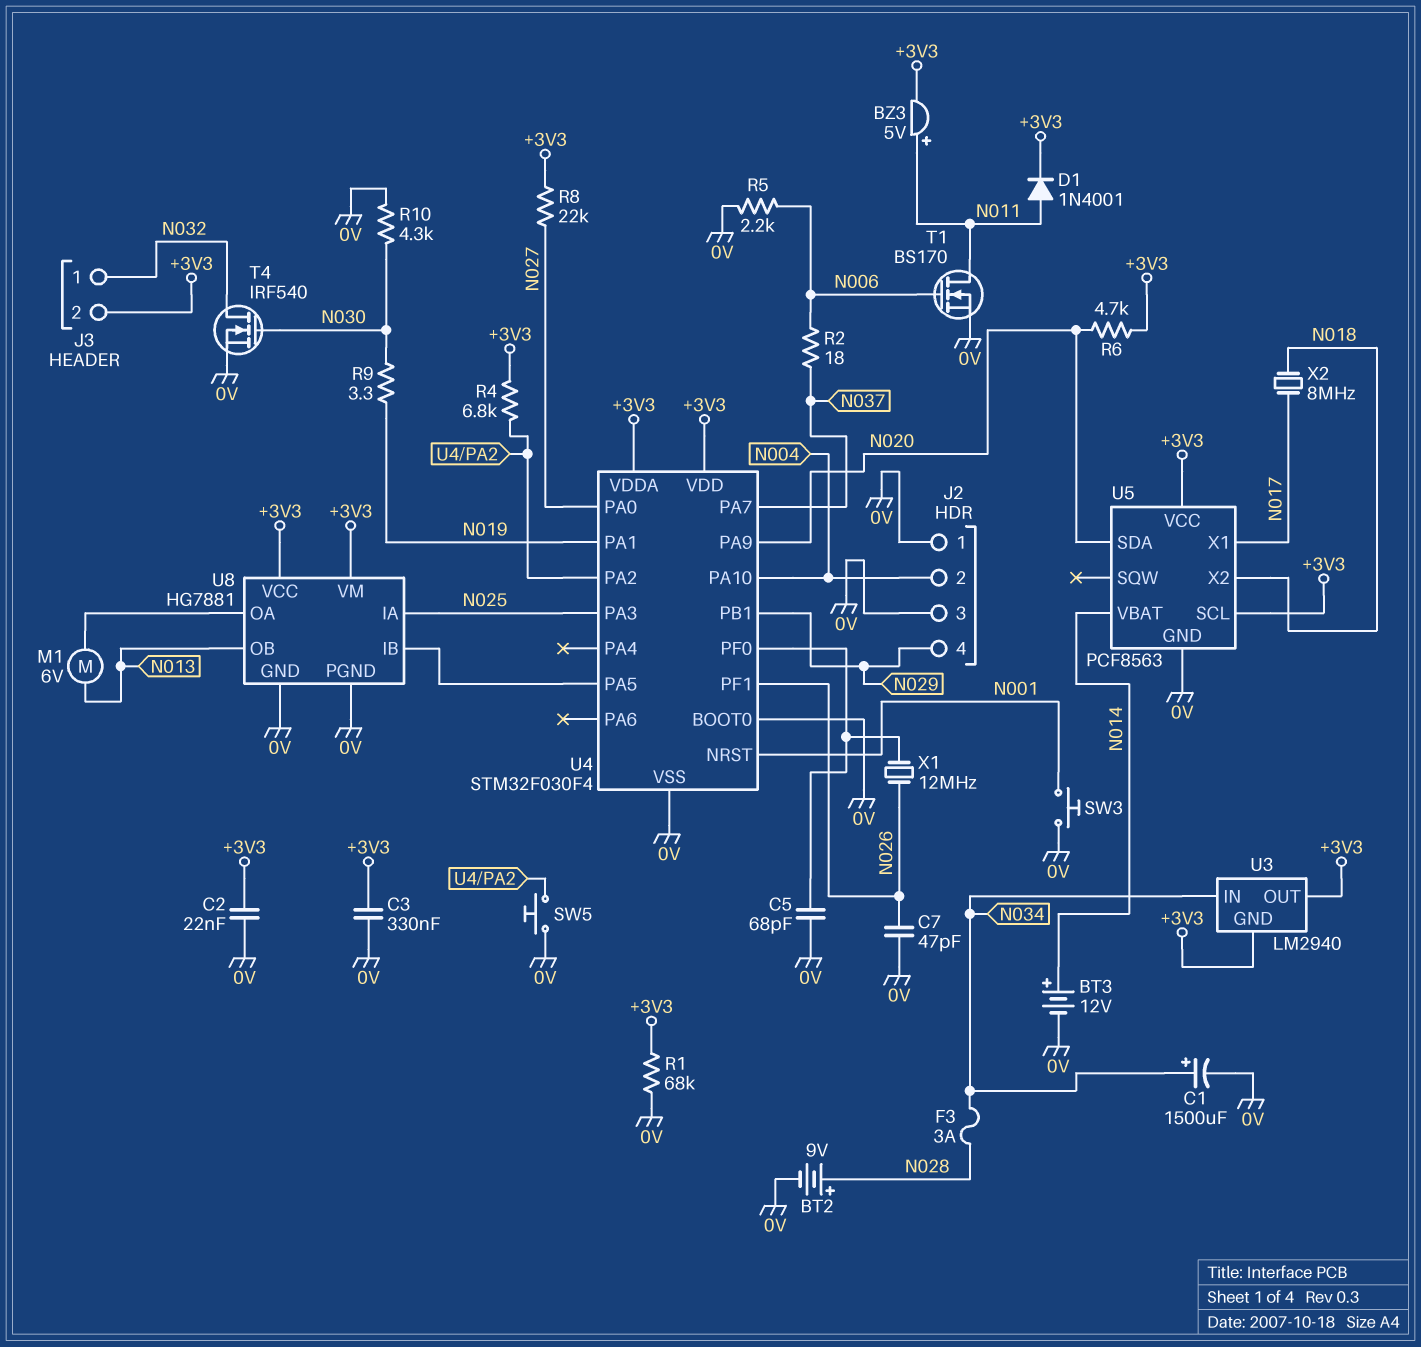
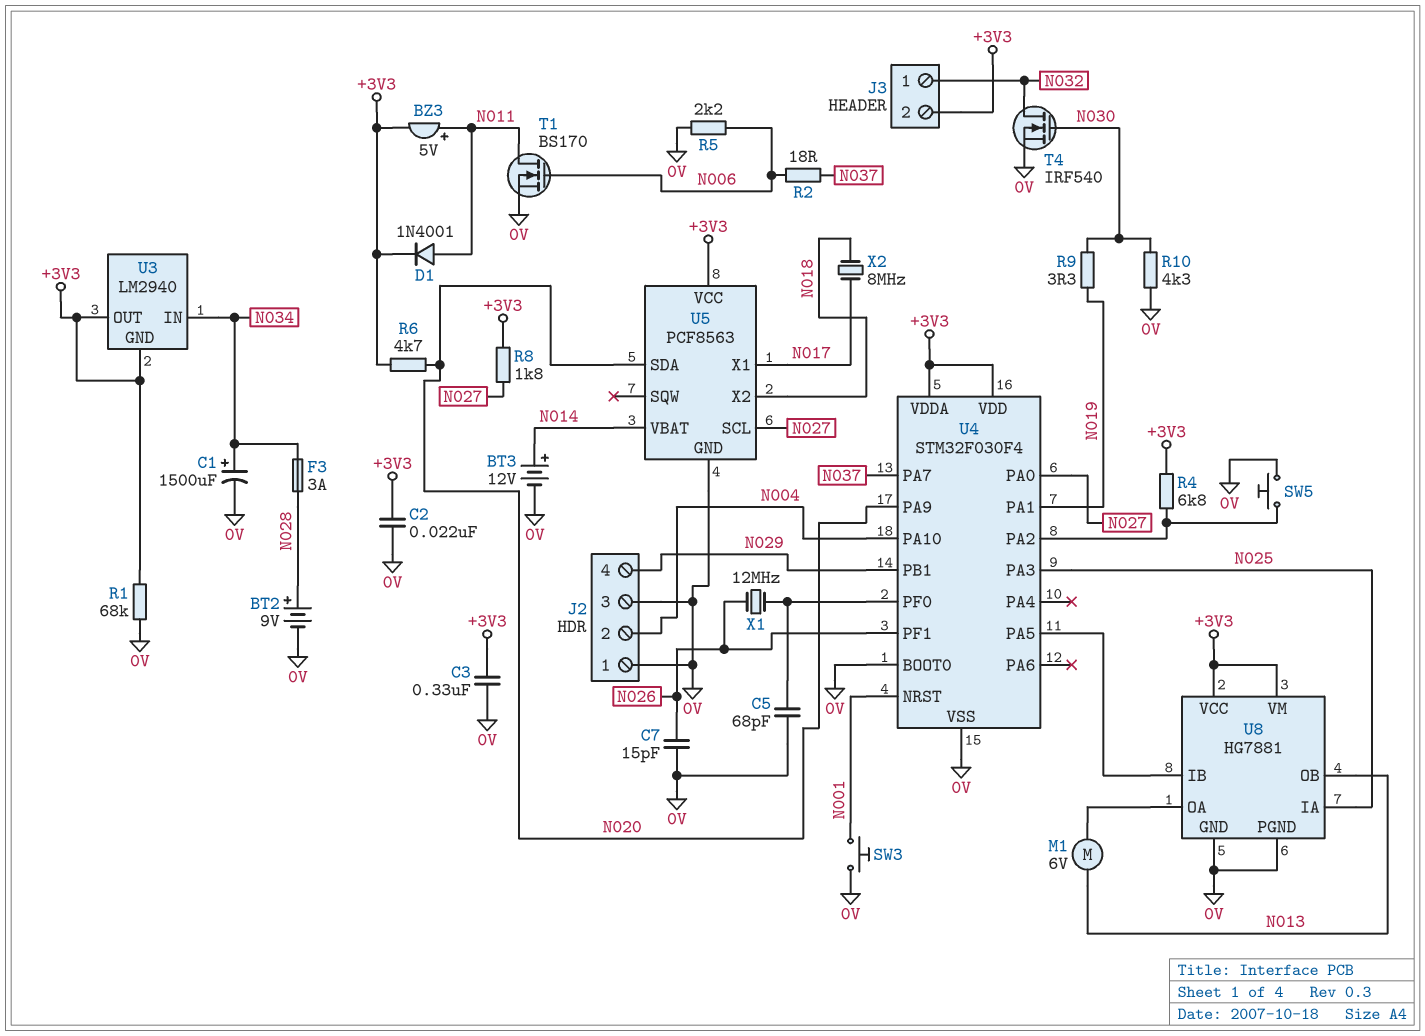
C7: 47pF (0V, N026) -> 15pF (0V, N026)
R8: 22k (+3V3, N027) -> 1.8k (+3V3, N027)
U5 pin SCL: +3V3 -> N027

